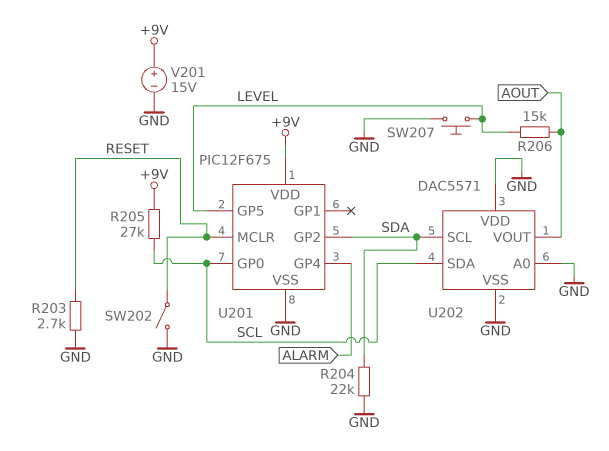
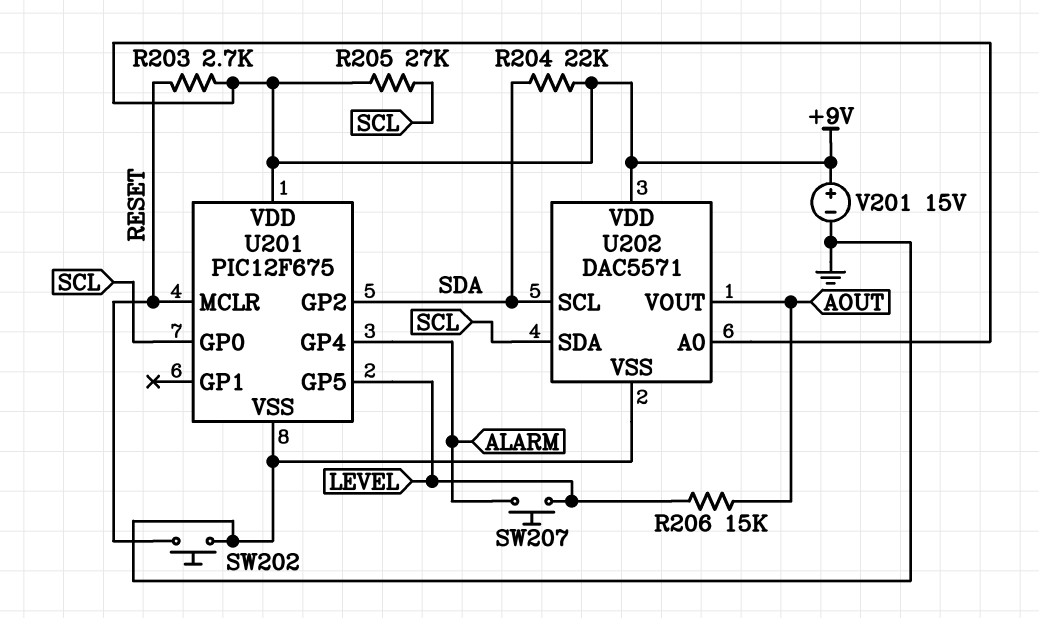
R203: 2.7k (GND, RESET) -> 2.7k (+9V, RESET)
R204: 22k (GND, SDA) -> 22k (+9V, SDA)
SW202: switch (GND, RESET) -> button (GND, RESET)
SW207: button (GND, LEVEL) -> button (ALARM, LEVEL)
U202 pin A0: GND -> +9V
U202 pin VDD: GND -> +9V

